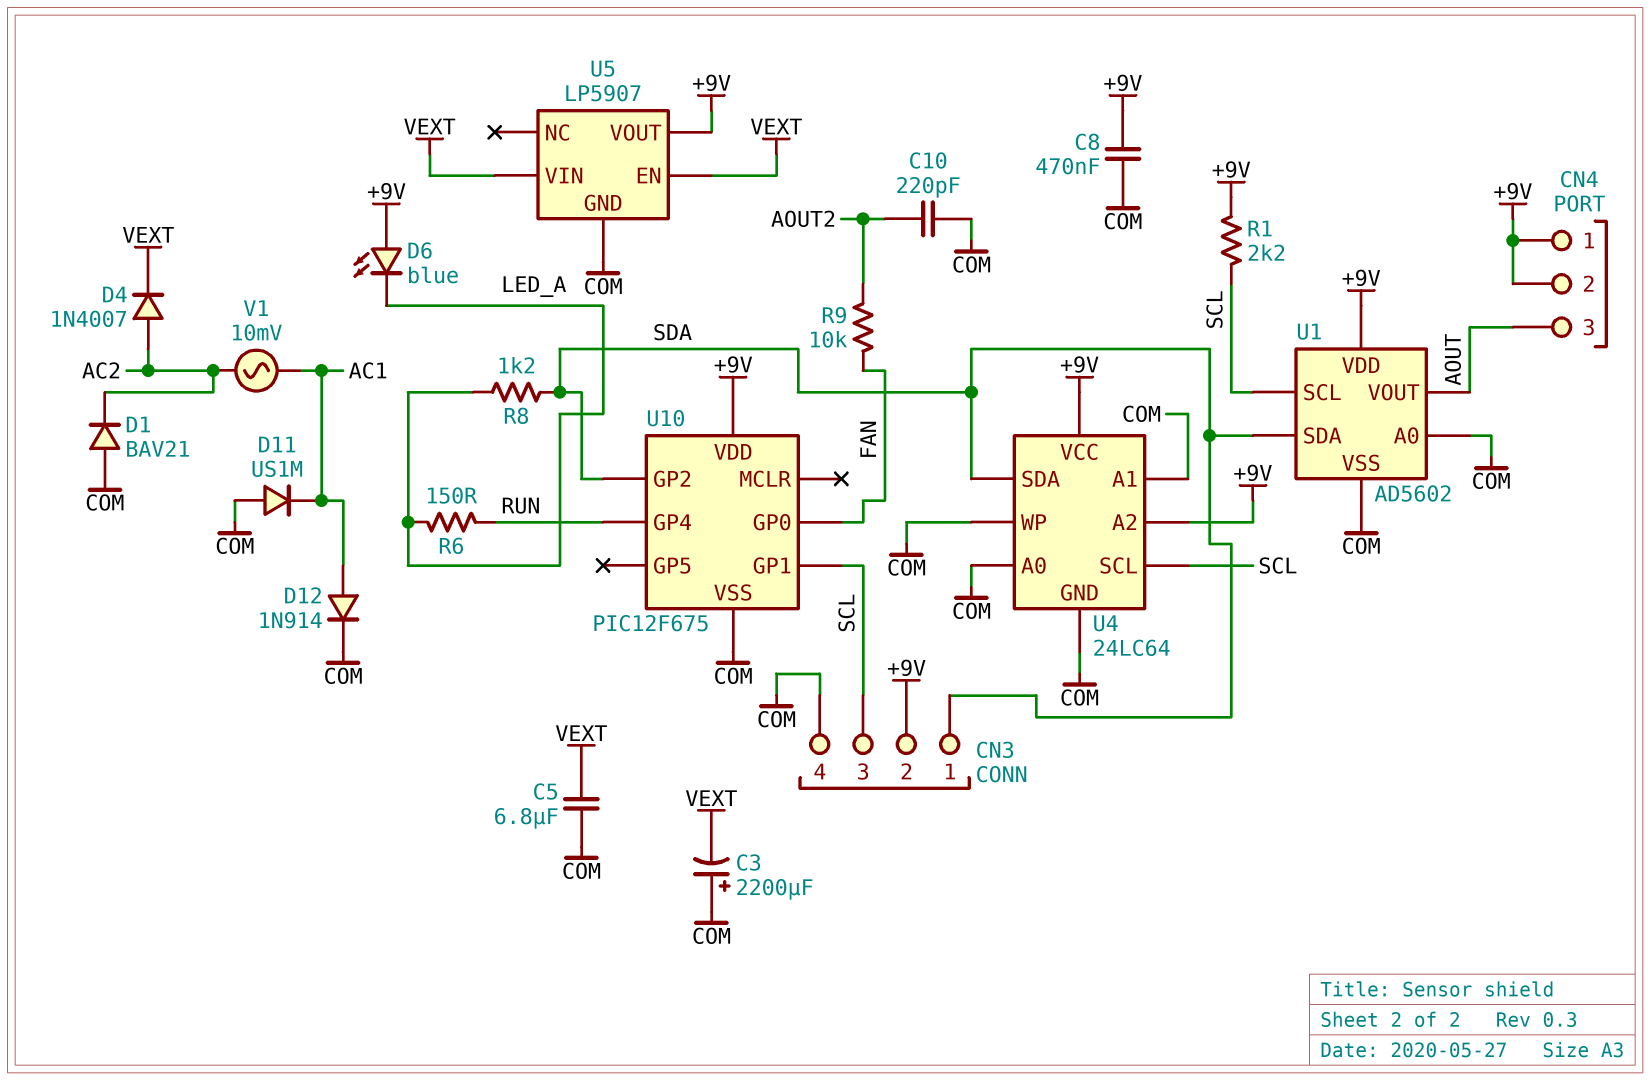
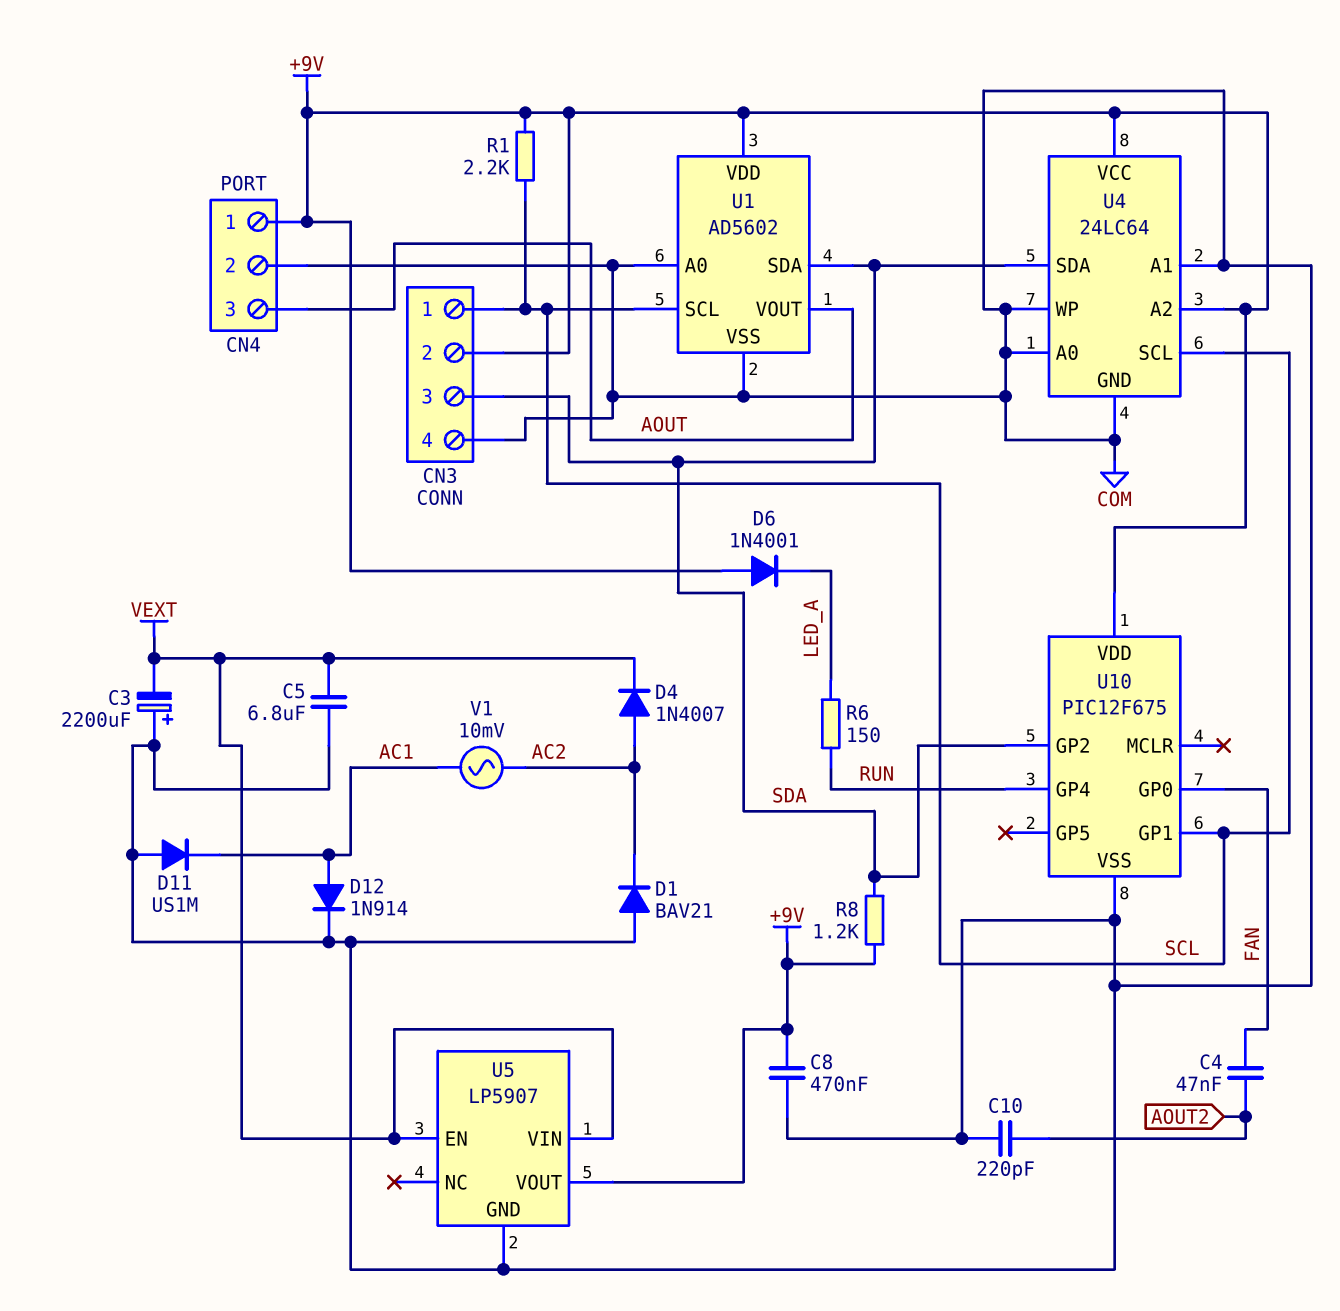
C4: none -> 47nF (AOUT2, FAN)
CN3 pin 1: SDA -> SCL
CN3 pin 3: SCL -> SDA
CN4 pin 2: +9V -> COM
D6: LED blue (A +9V, K LED_A) -> diode 1N4001 (A +9V, K LED_A)
R8: 1.2k (LED_A, SDA) -> 1.2k (+9V, SDA)
R9: 10k (AOUT2, FAN) -> none

